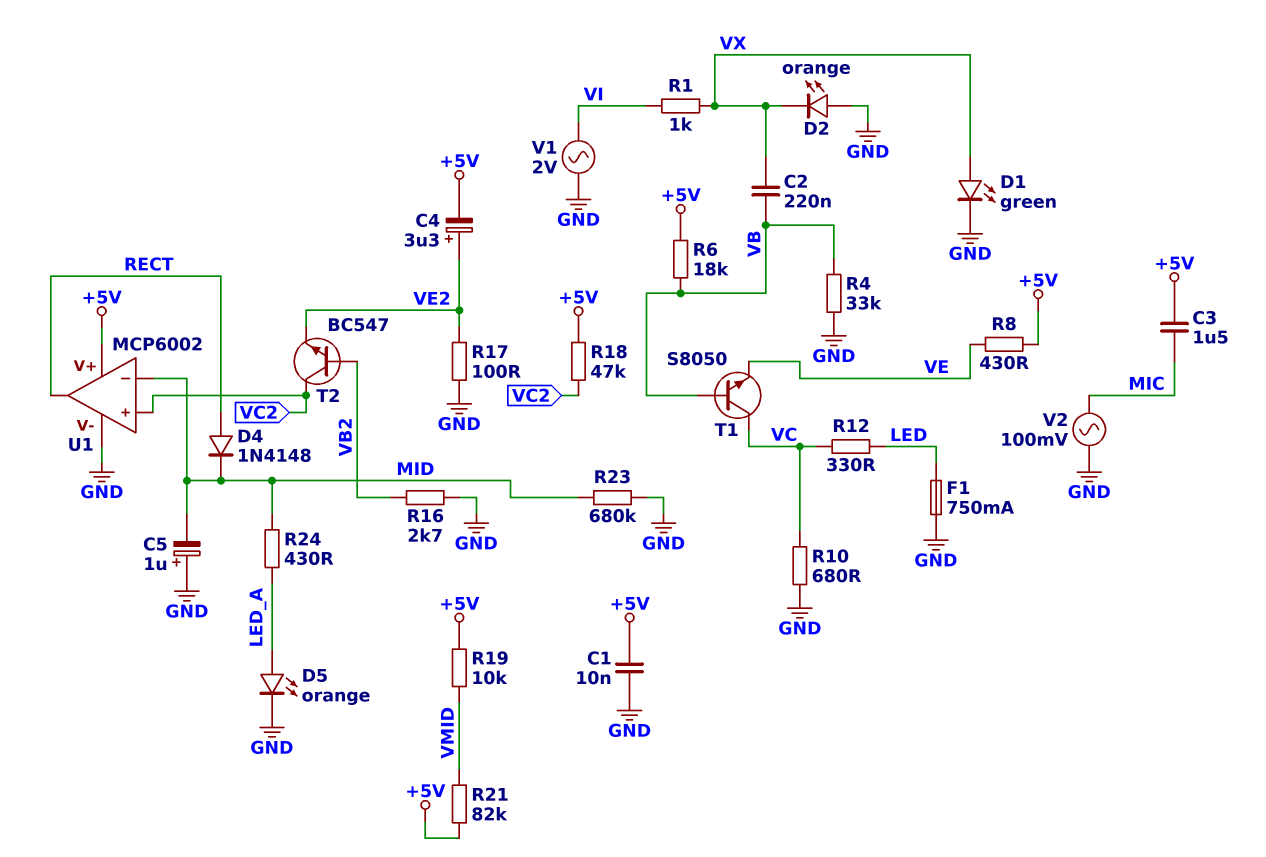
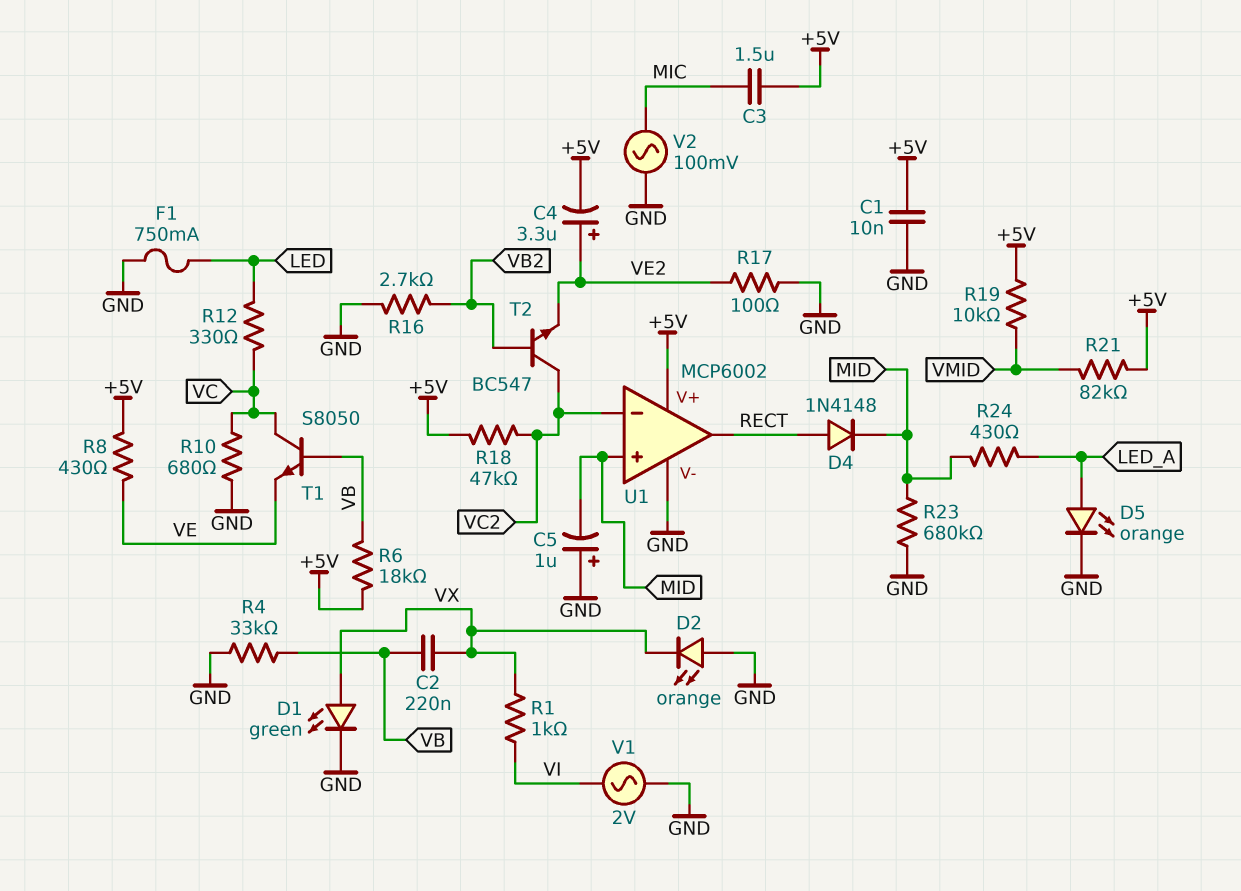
U1 pin in+: VC2 -> MID
U1 pin in-: MID -> VC2

